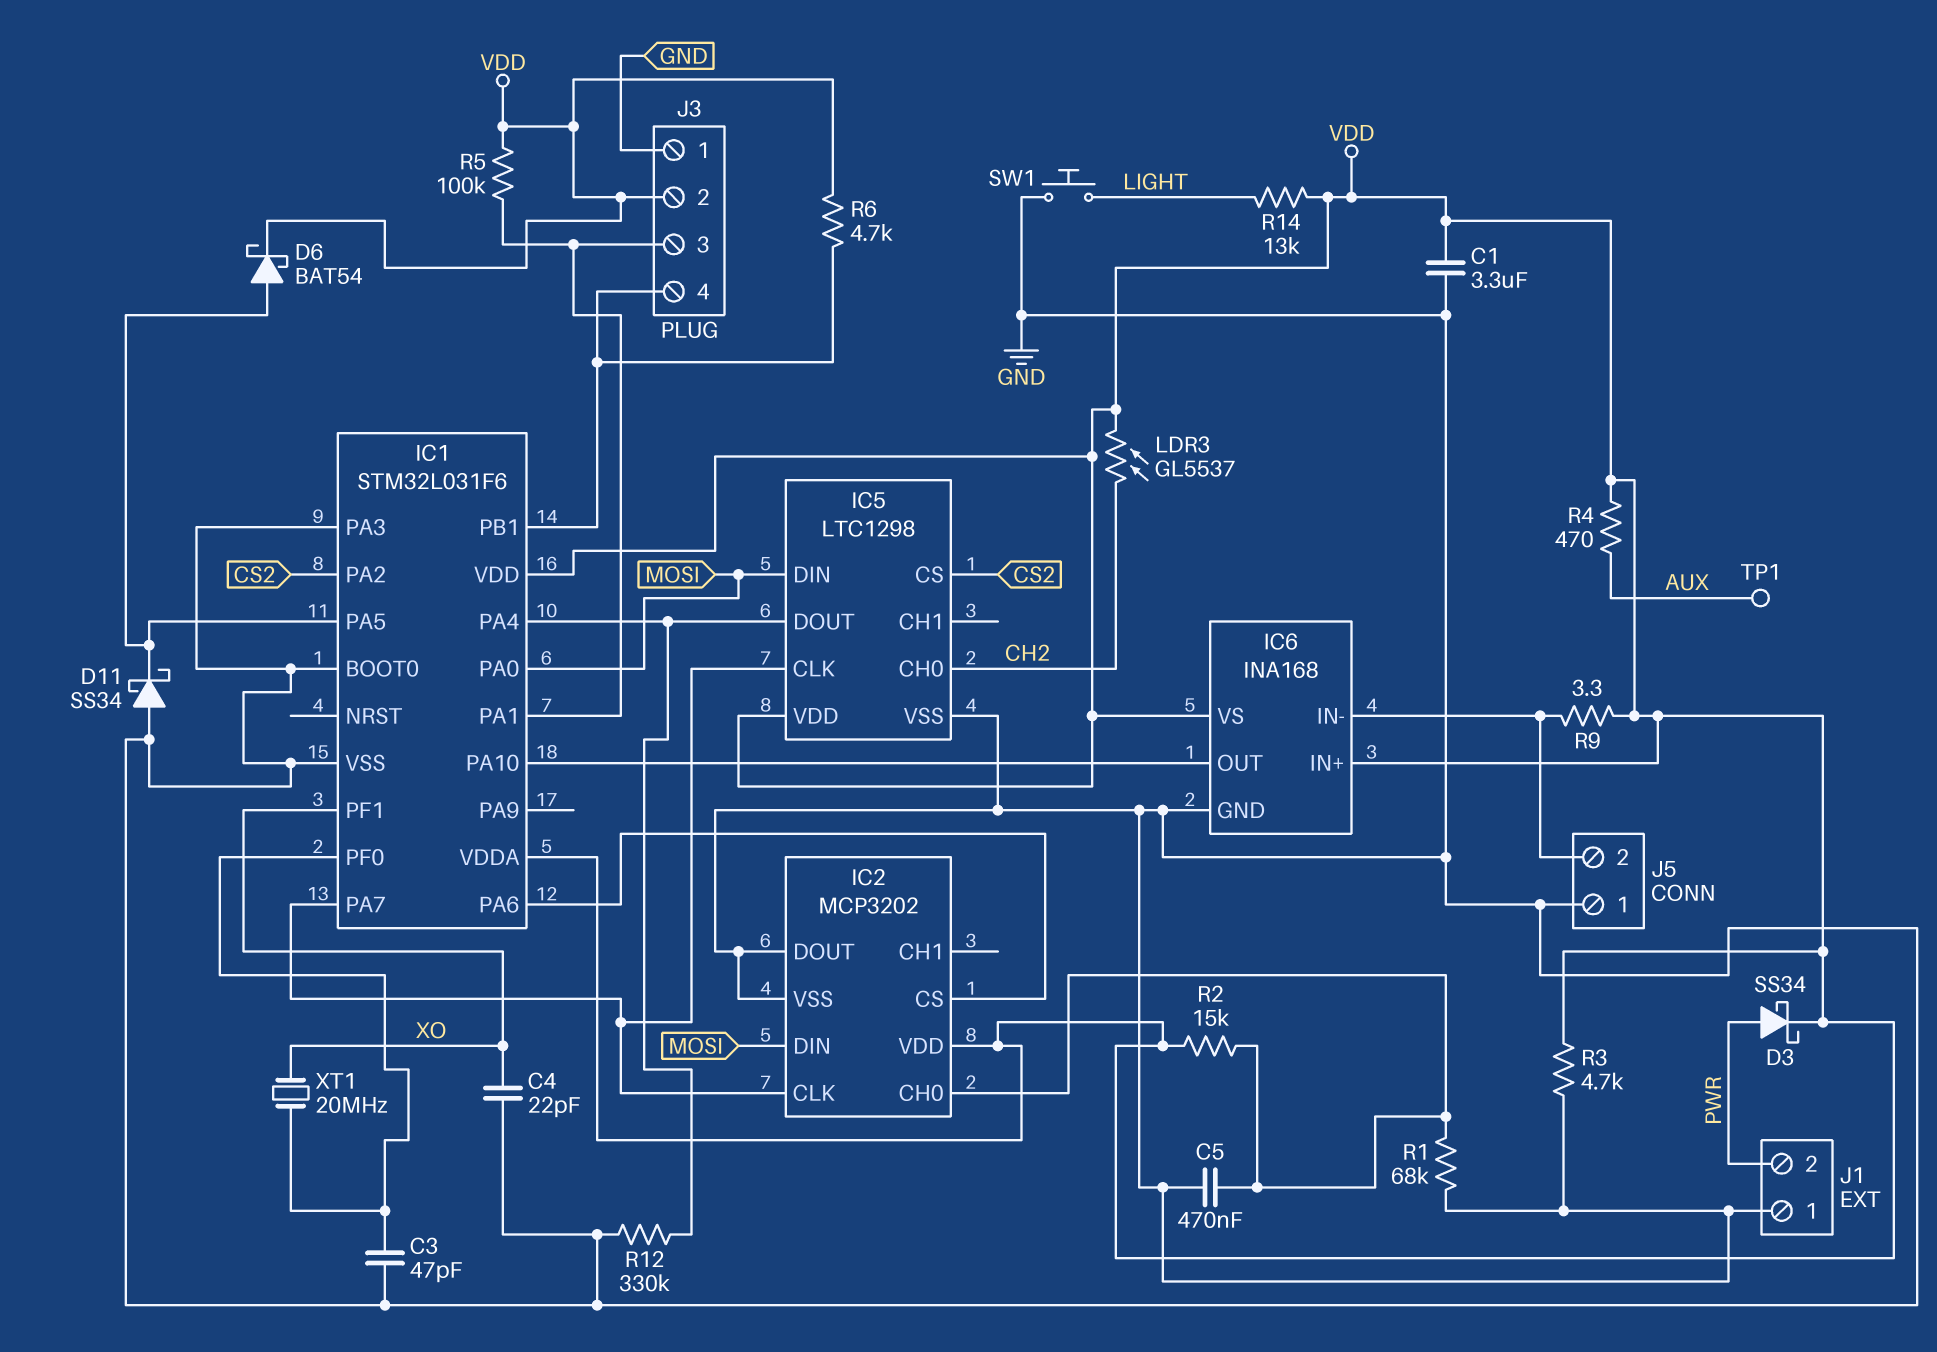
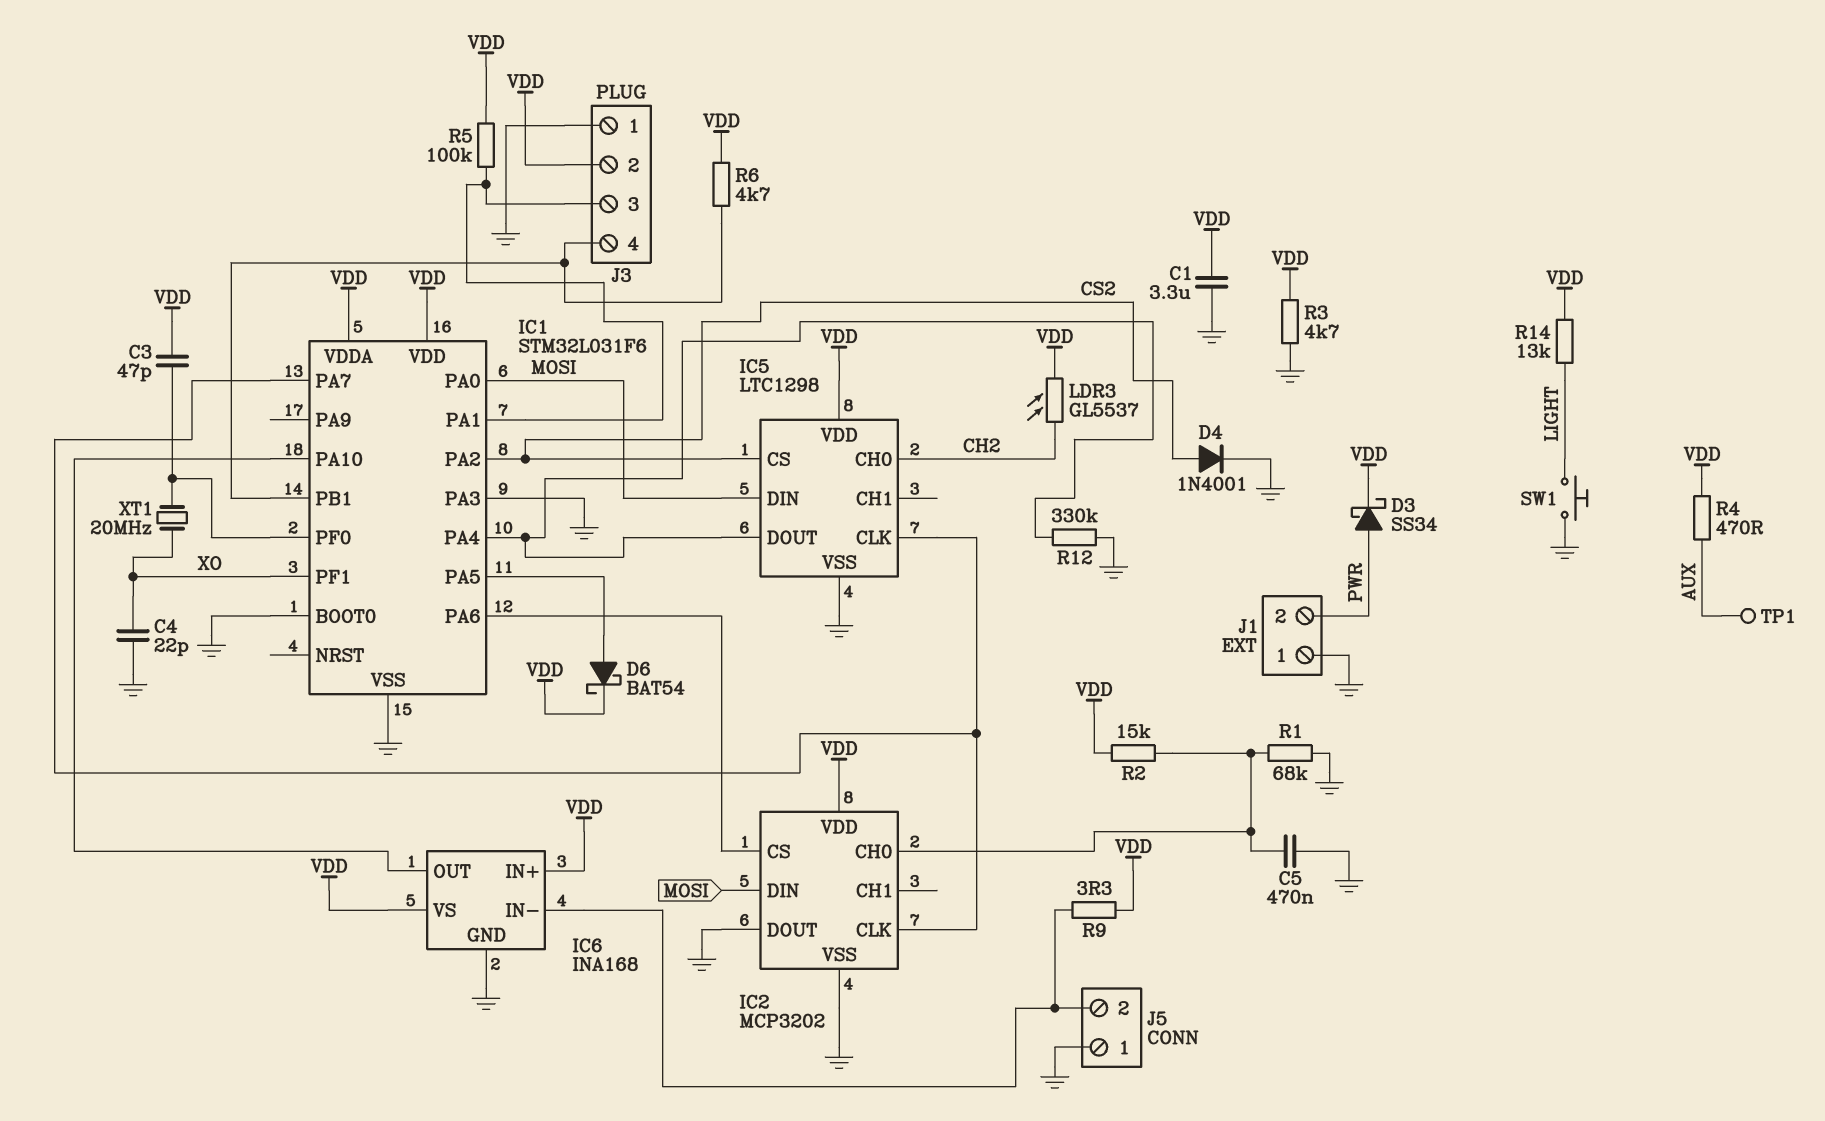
C3: 47pF (GND, IC1/PF0) -> 47pF (IC1/PF0, VDD)
D4: none -> diode 1N4001 (A CS2, K GND)
D11: schottky SS34 (A GND, K IC1/PA5) -> none

